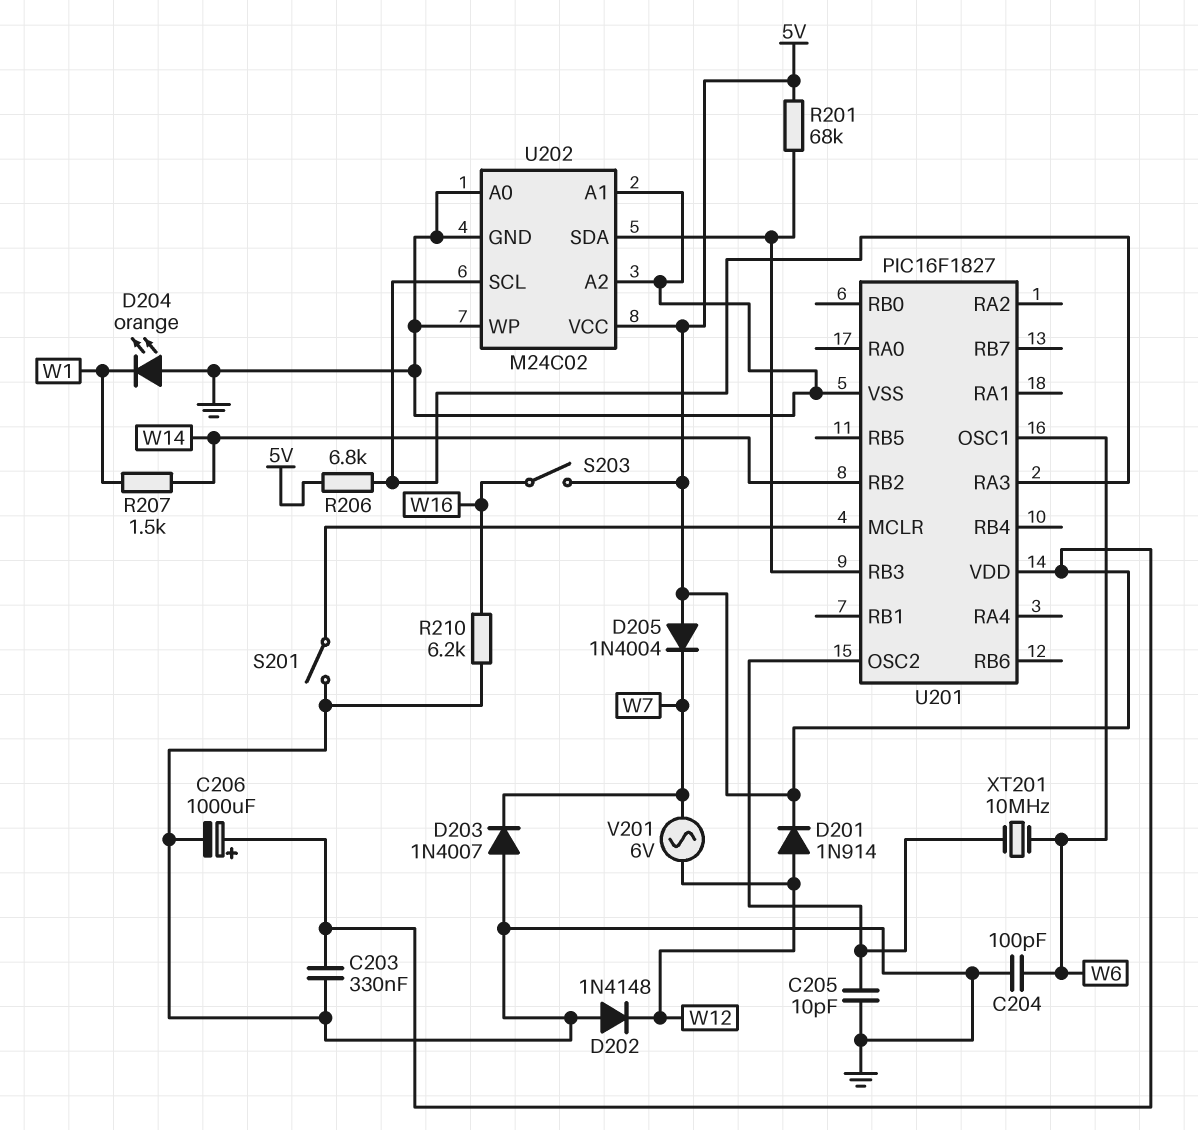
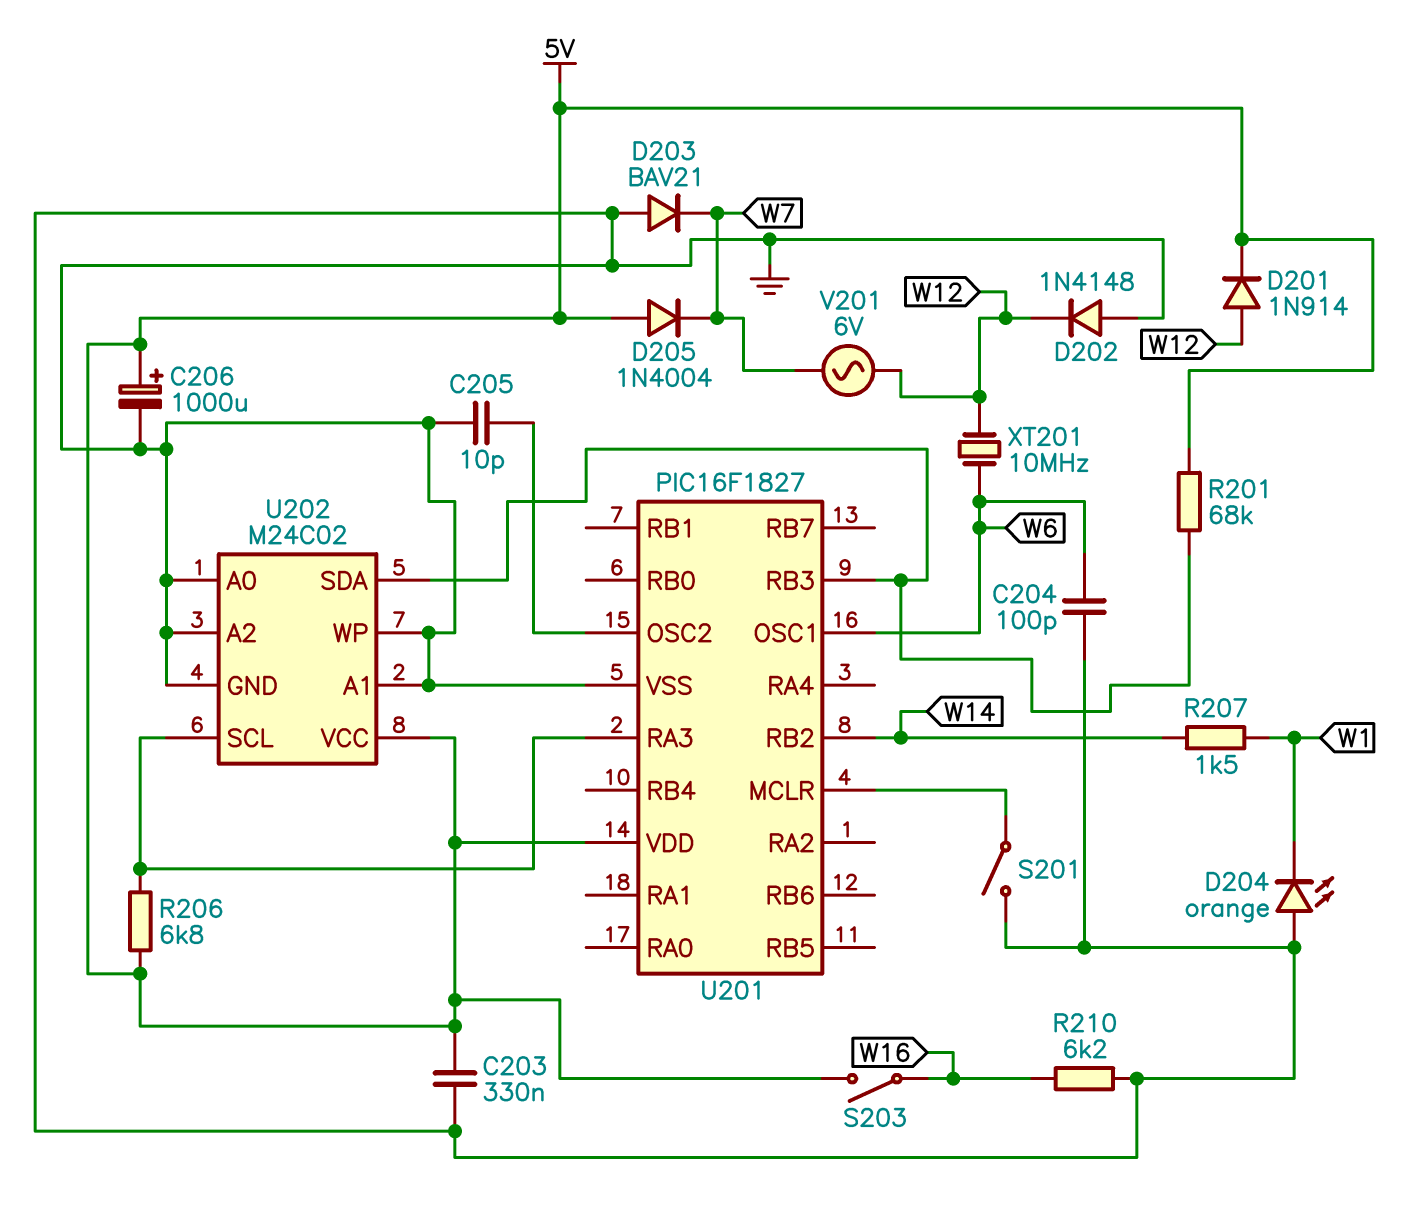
D203: diode 1N4007 (A GND, K W7) -> diode BAV21 (A GND, K W7)
XT201: 10MHz (U201/OSC2, W6) -> 10MHz (W6, W12)

